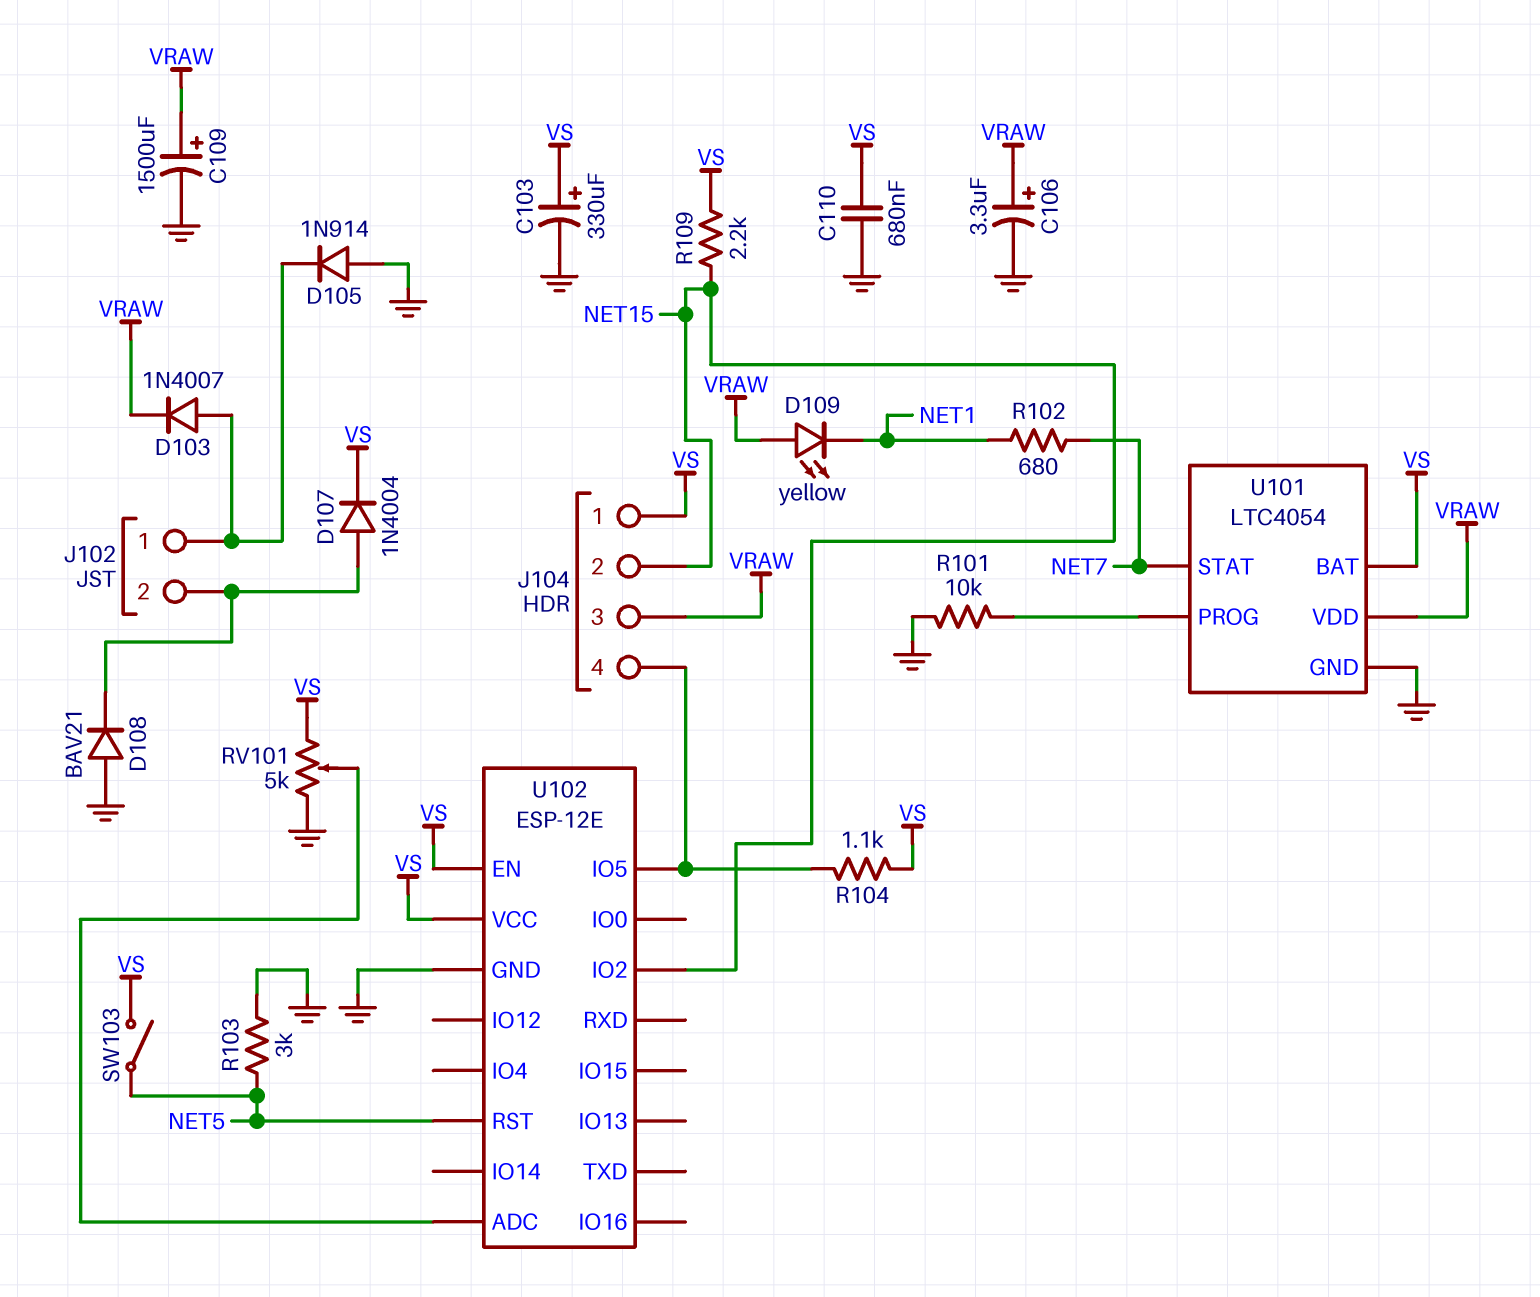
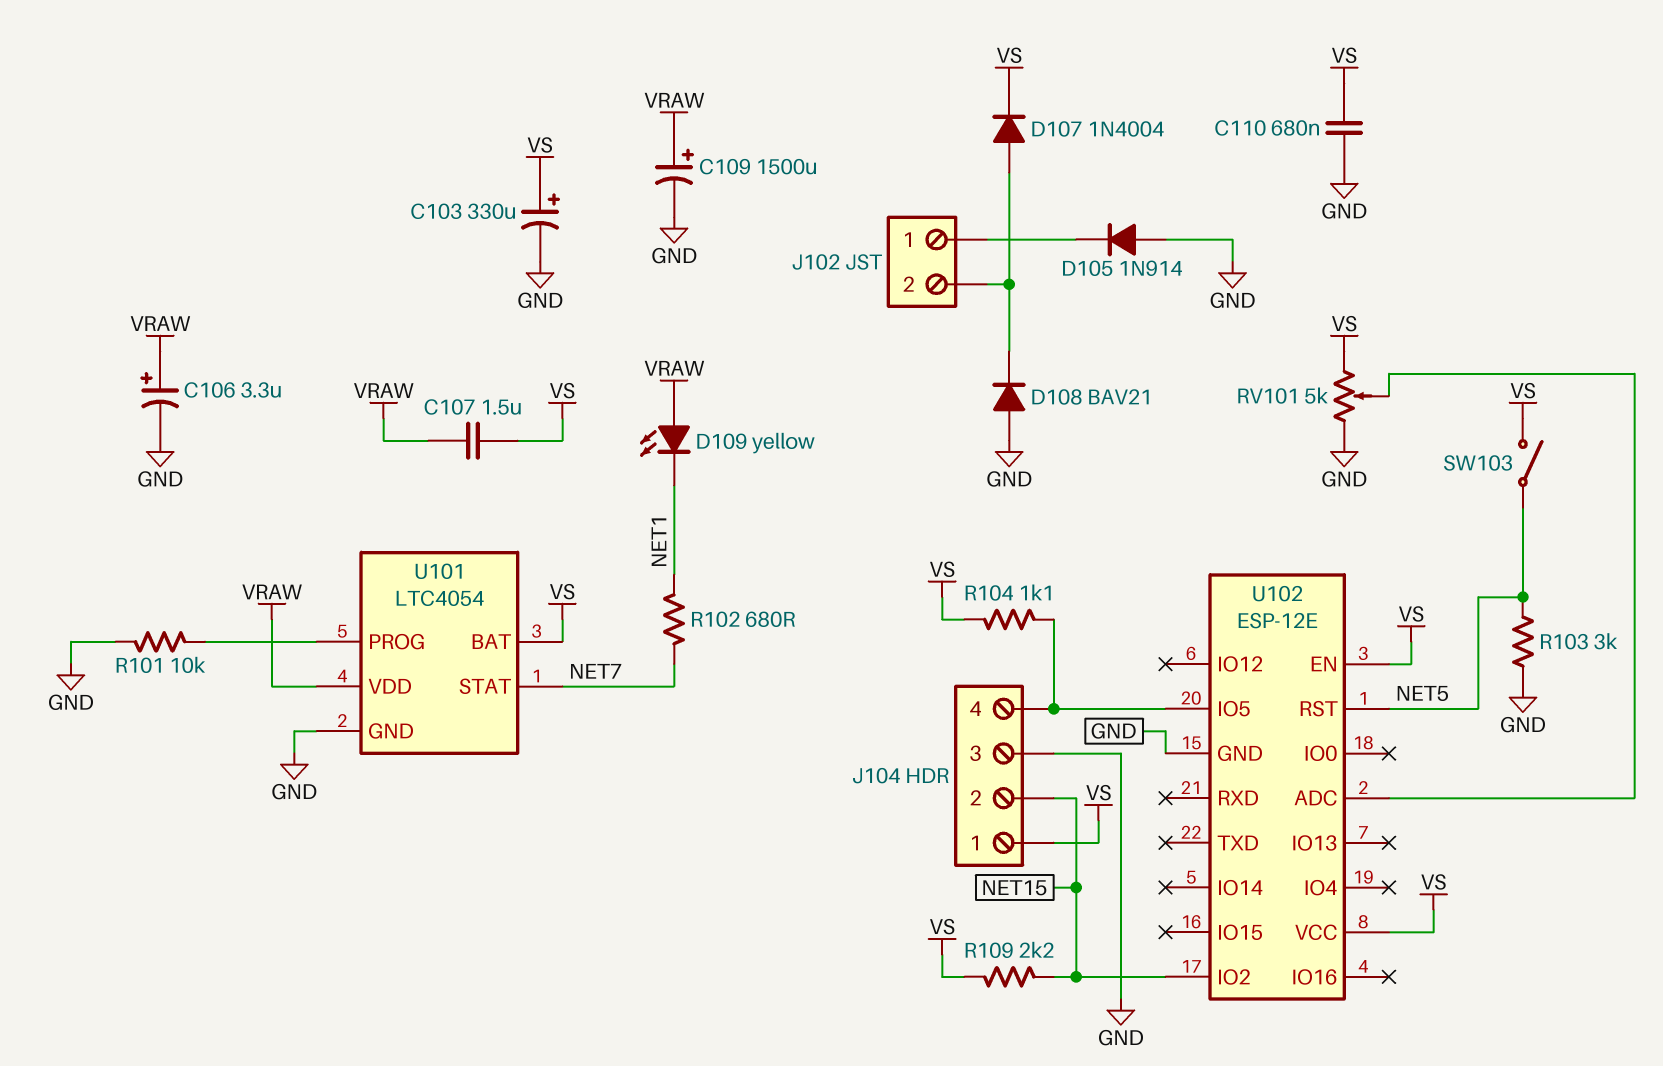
C107: none -> 1.5uF (VRAW, VS)
D103: diode 1N4007 (A J102/1, K VRAW) -> none
J104 pin 3: VRAW -> GND

